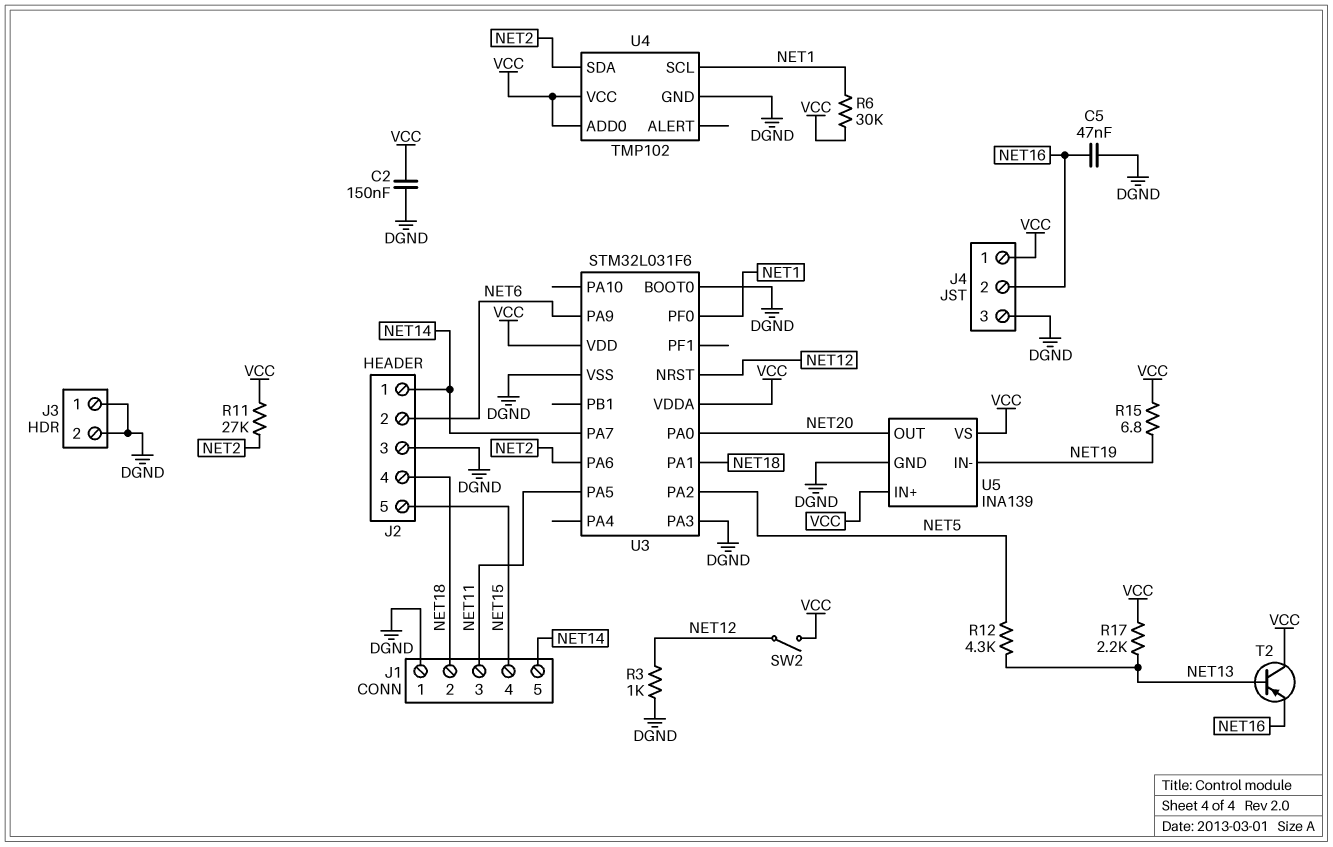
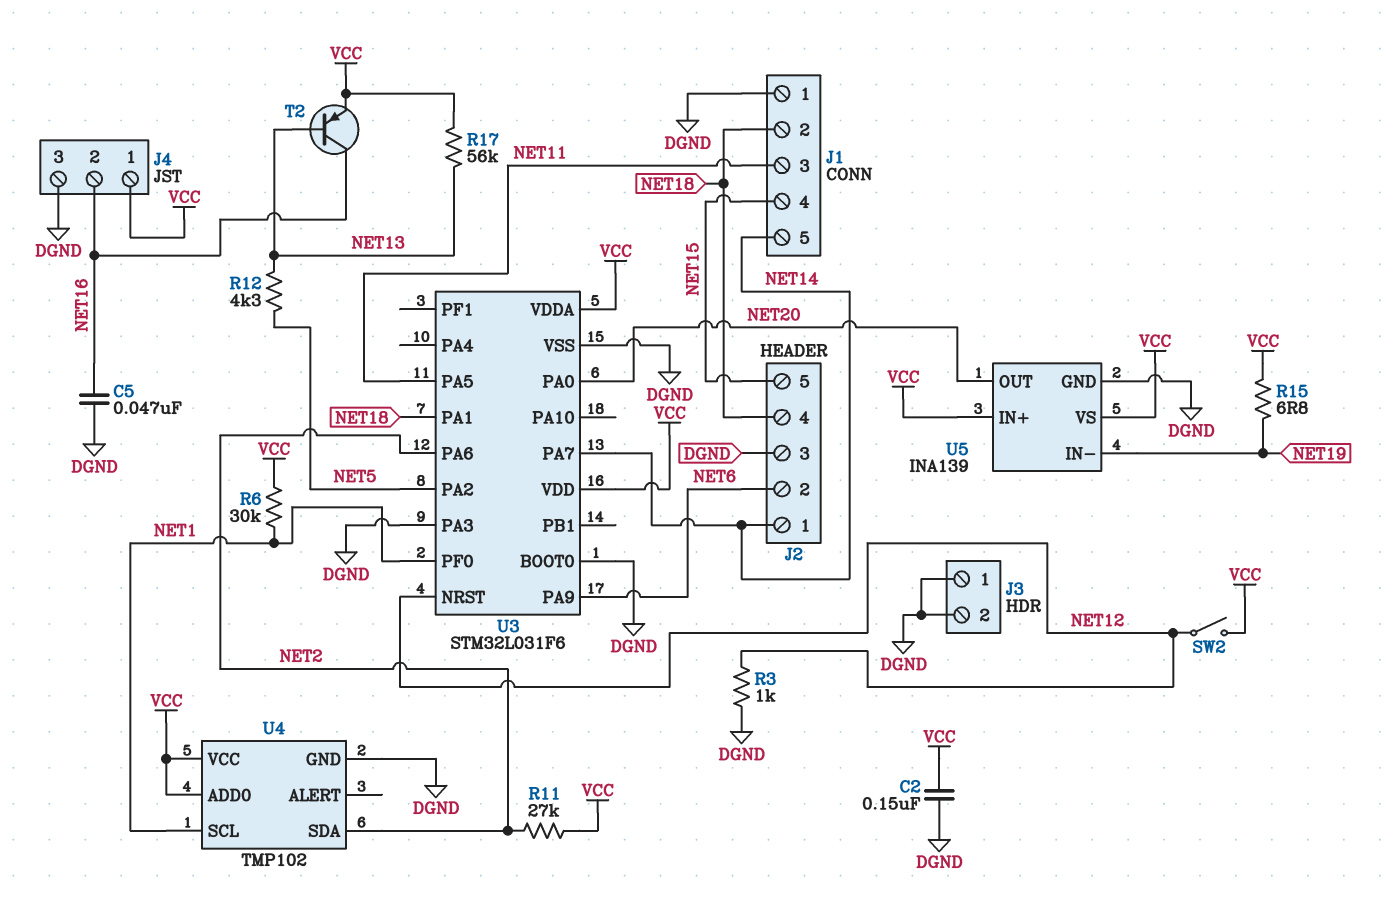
R17: 2.2k (NET13, VCC) -> 56k (NET13, VCC)
T2: PNP (B NET13, C VCC, E NET16) -> PNP (B NET13, C NET16, E VCC)

